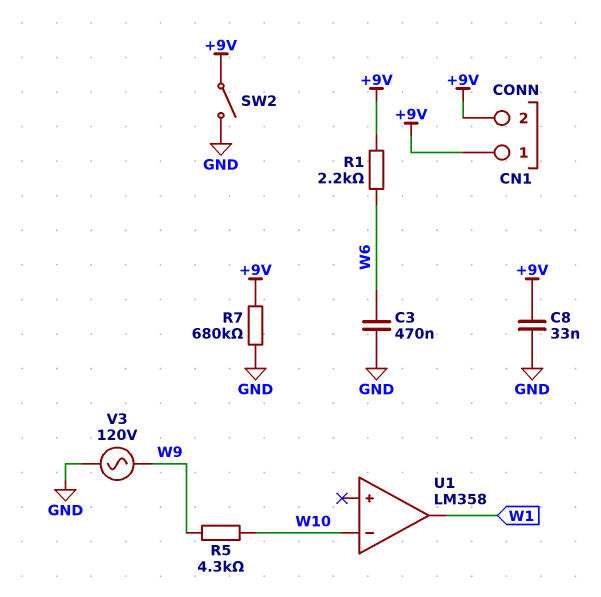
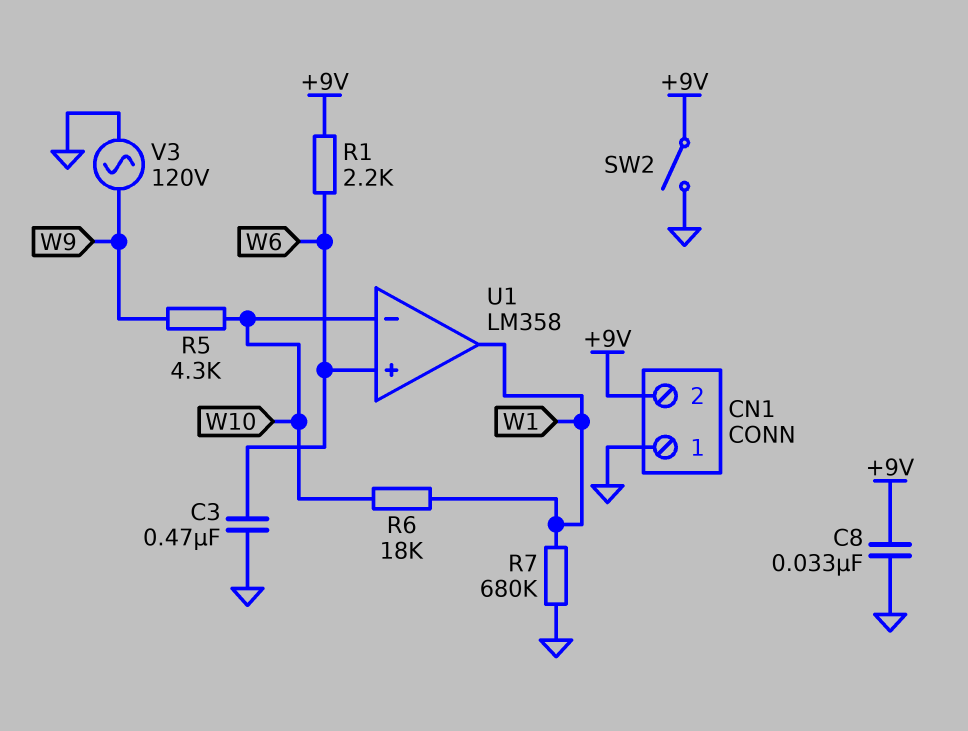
CN1 pin 1: +9V -> GND
R6: none -> 18k (W1, W10)
R7: 680k (+9V, GND) -> 680k (GND, W1)
U1 pin in+: none -> W6

